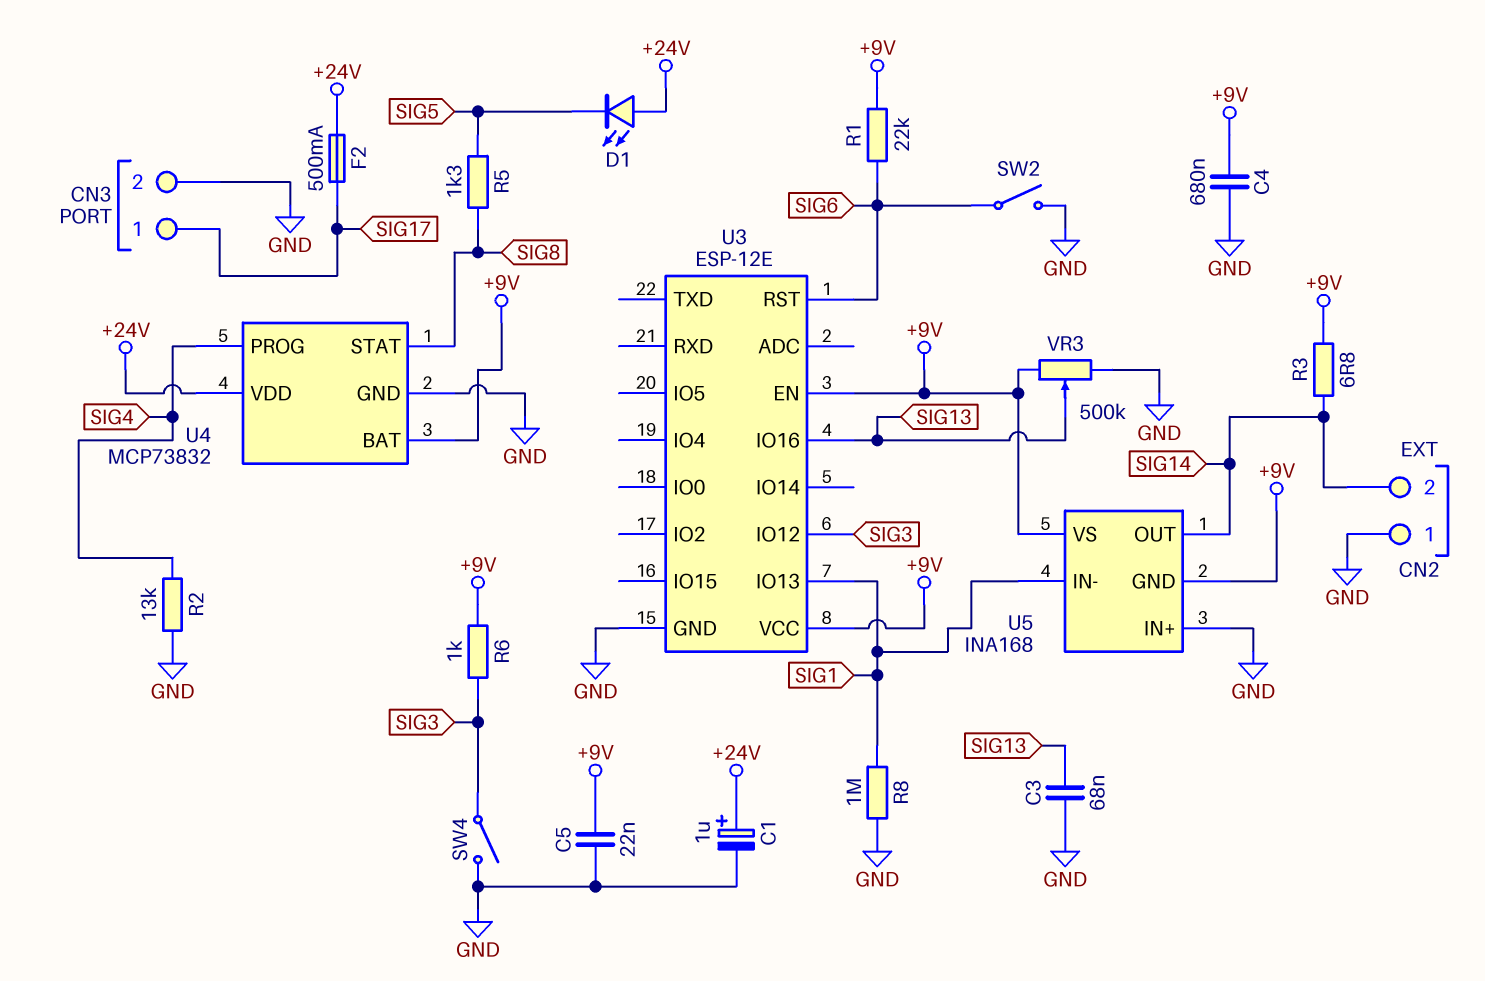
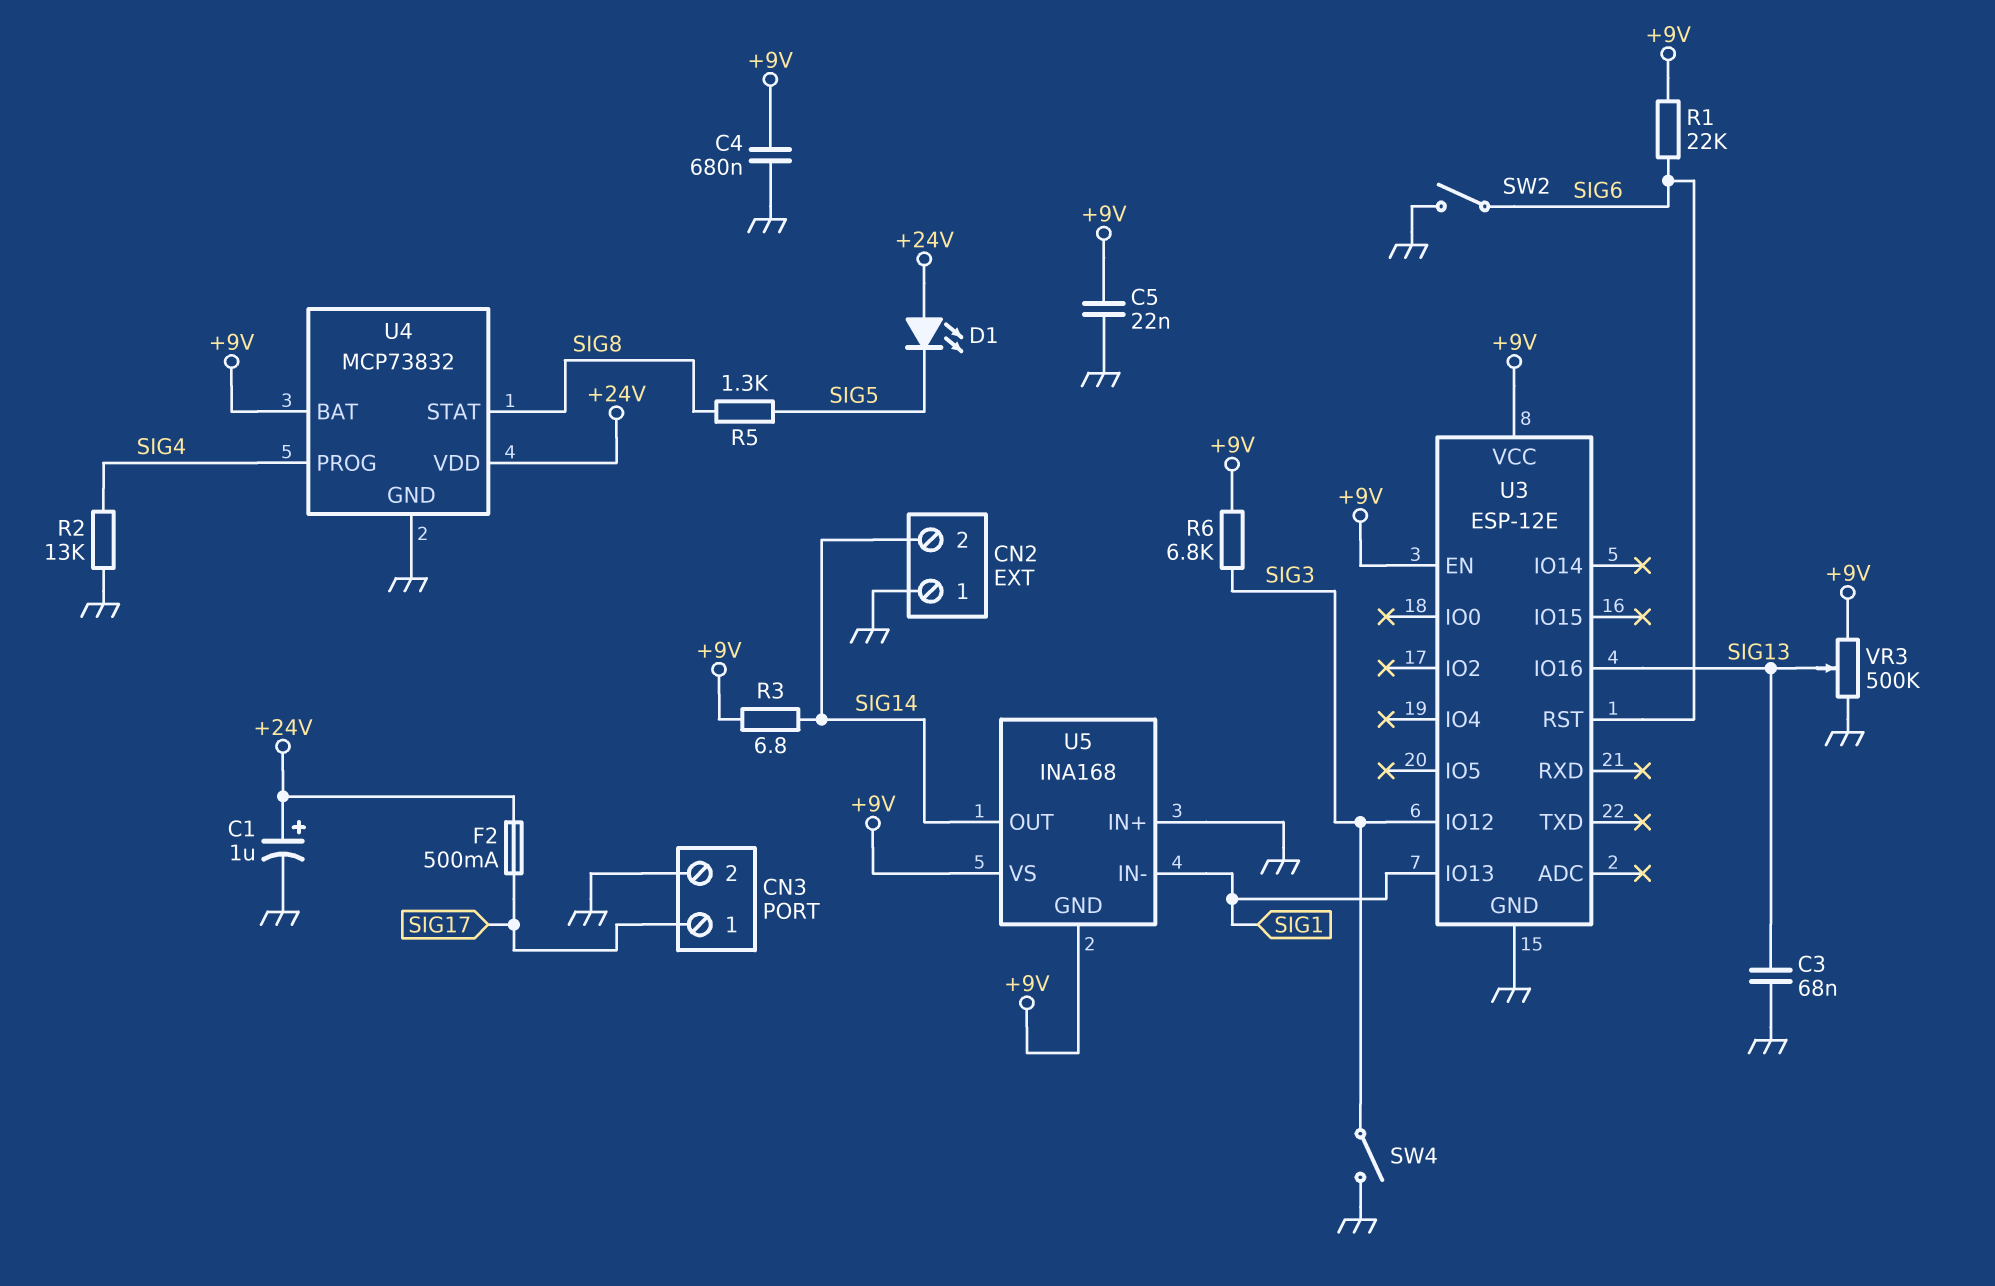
R6: 1k (+9V, SIG3) -> 6.8k (+9V, SIG3)
R8: 1M (GND, SIG1) -> none

